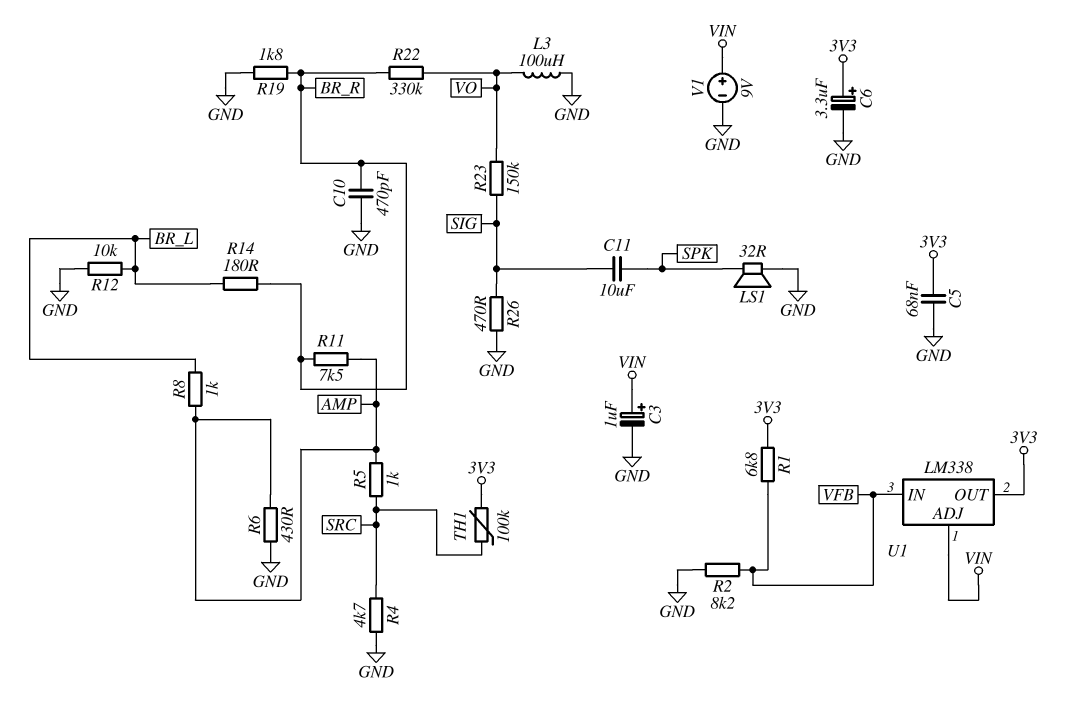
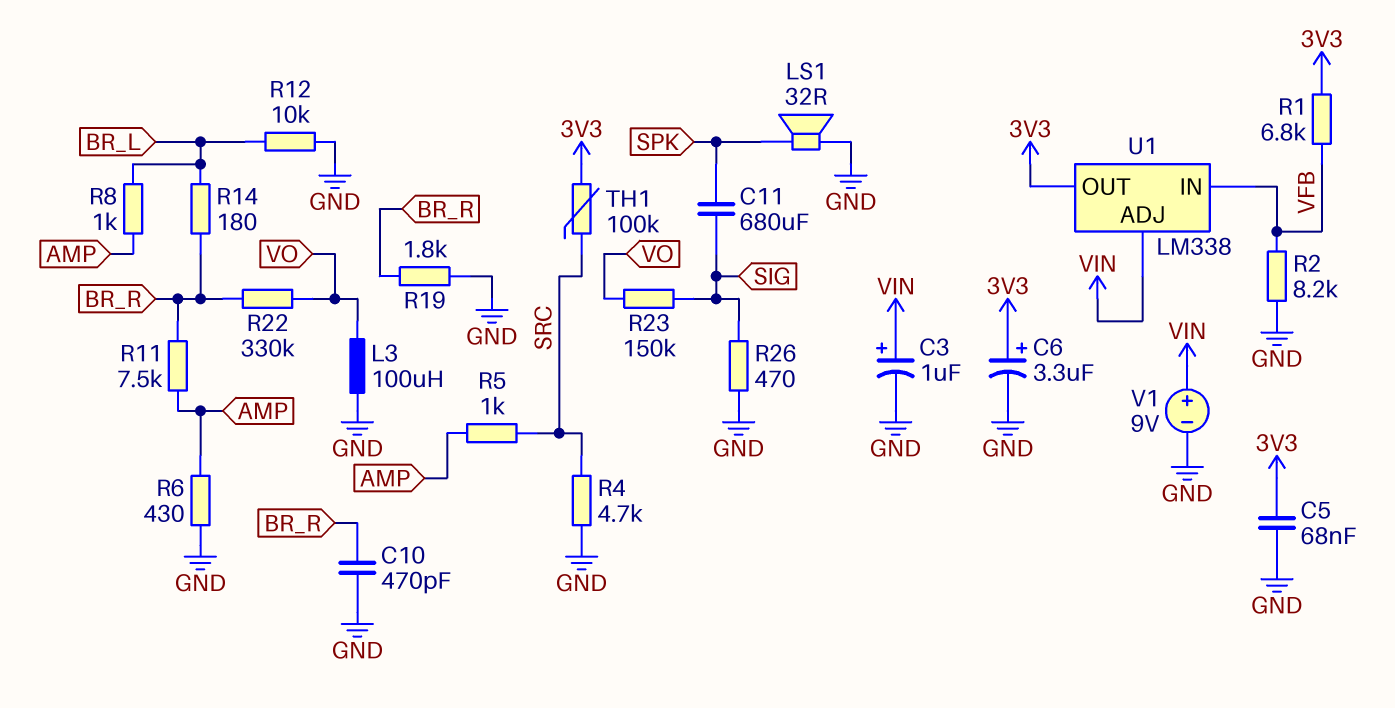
C11: 10uF (SIG, SPK) -> 680uF (SIG, SPK)

